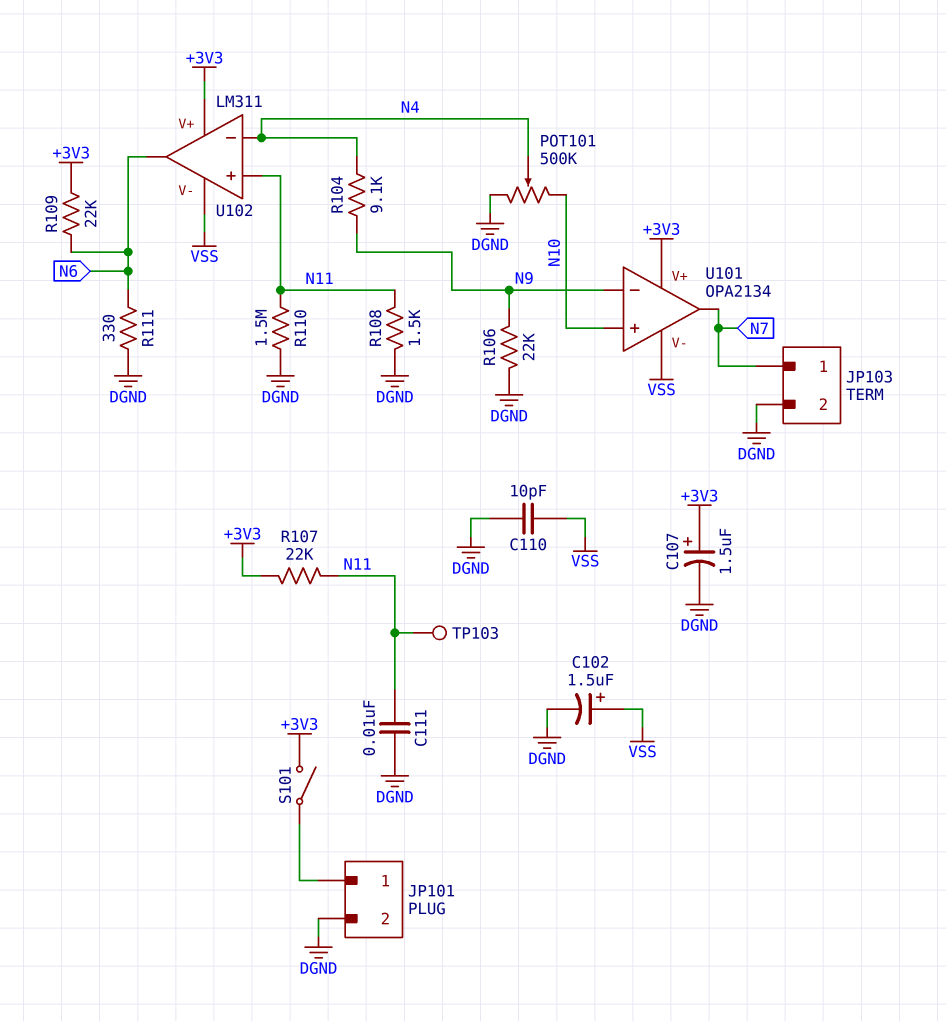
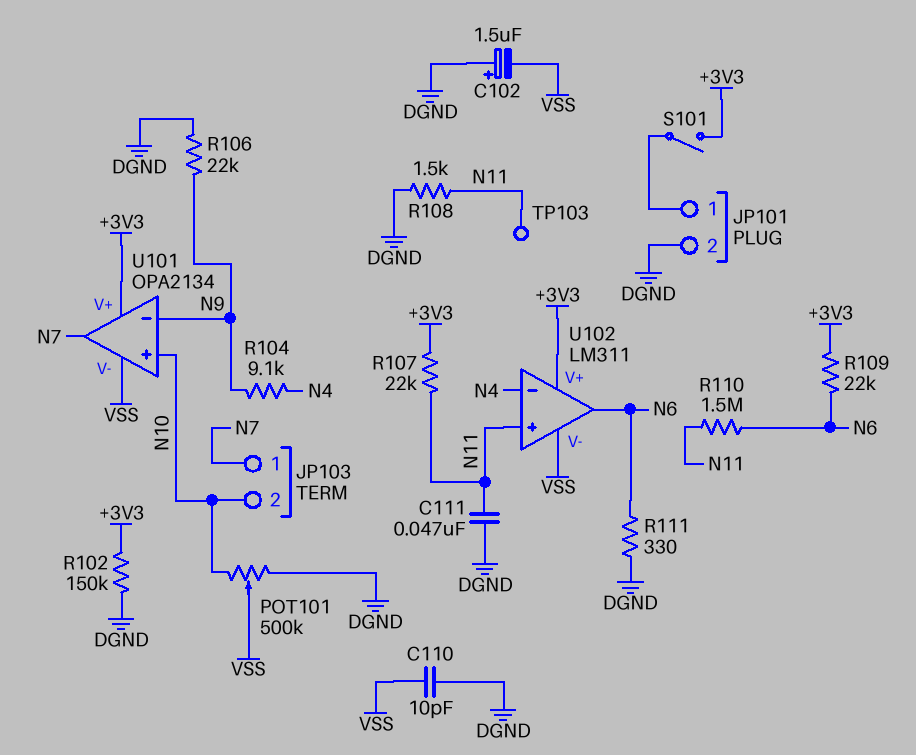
C102: 1.5uF (plus VSS, minus DGND) -> 1.5uF (plus DGND, minus VSS)
C107: 1.5uF (plus +3V3, minus DGND) -> none
C111: 10nF (DGND, N11) -> 47nF (DGND, N11)
JP103 pin 2: DGND -> N10
POT101: 500k (DGND, N10, wiper N4) -> 500k (DGND, N10, wiper VSS)
R102: none -> 150k (+3V3, DGND)
R110: 1.5M (DGND, N11) -> 1.5M (N6, N11)

